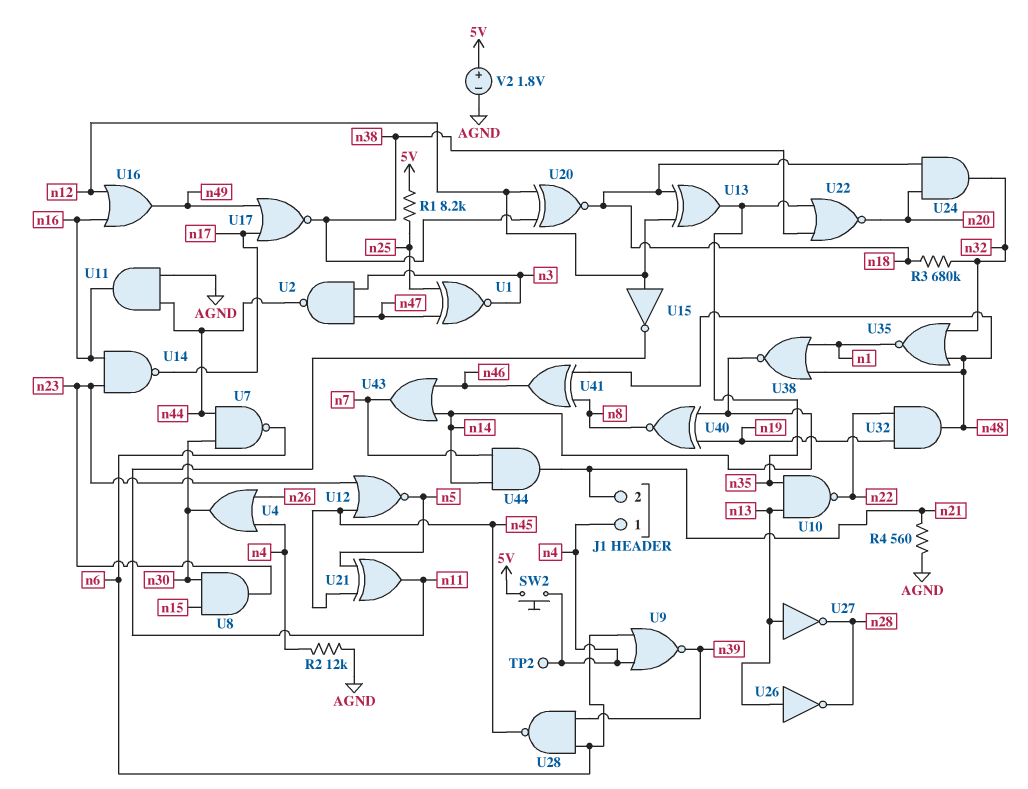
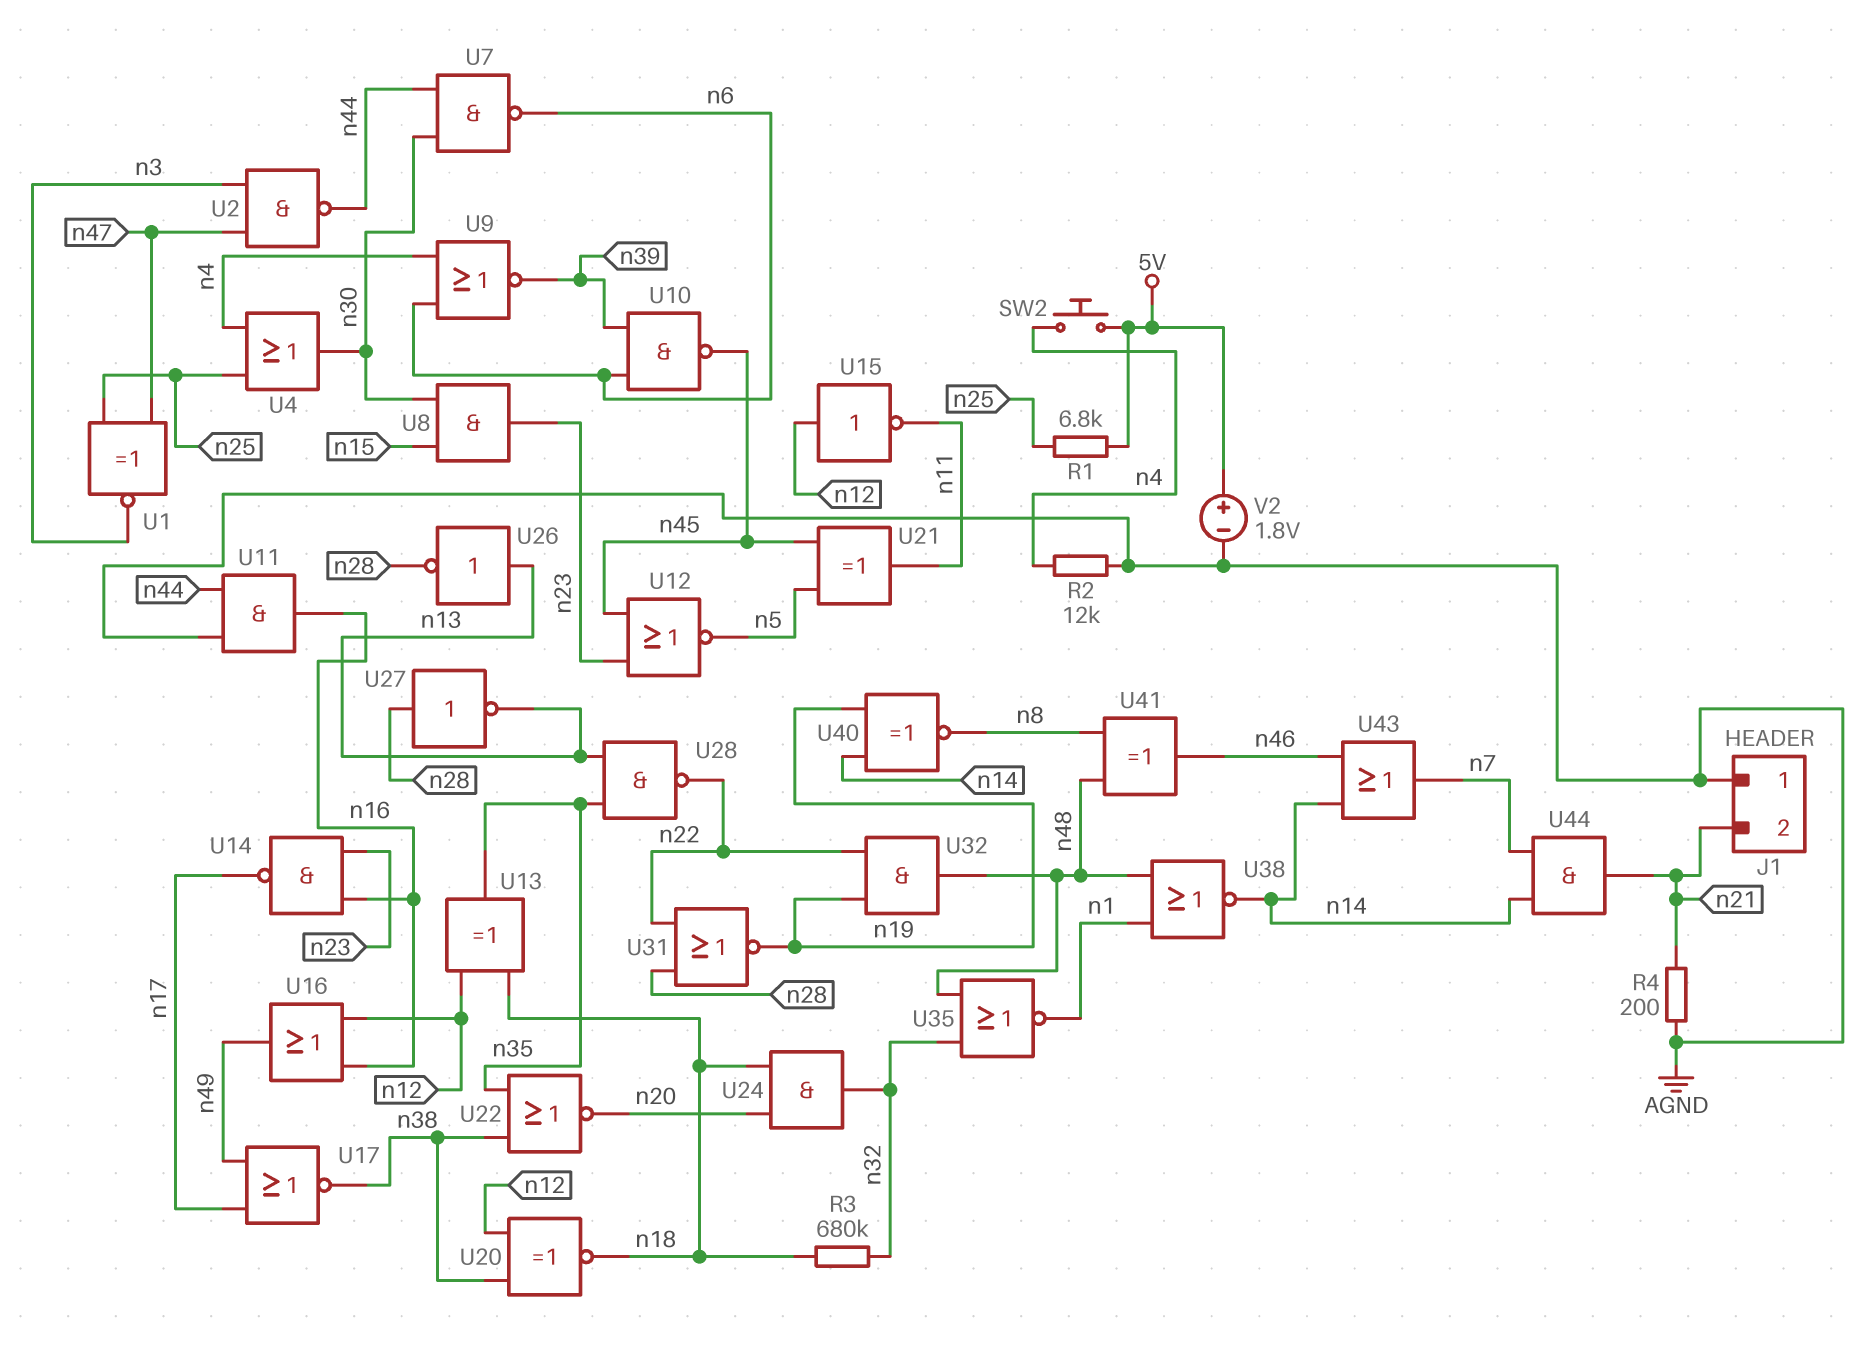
J1 pin 1: n4 -> AGND
R1: 8.2k (5V, n25) -> 6.8k (5V, n25)
R4: 560 (AGND, n21) -> 200 (AGND, n21)
TP2: test point (n4) -> none
U4: OR (in n4, in n26, out n30) -> OR (in n4, in n25, out n30)
U10: NAND (in n13, in n35, out n22) -> NAND (in n6, in n39, out n45)
U27: NOT (in n13, out n28) -> NOT (in n28, out n13)
U28: NAND (in n6, in n39, out n45) -> NAND (in n13, in n35, out n22)
U31: none -> NOR (in n22, in n28, out n19)

